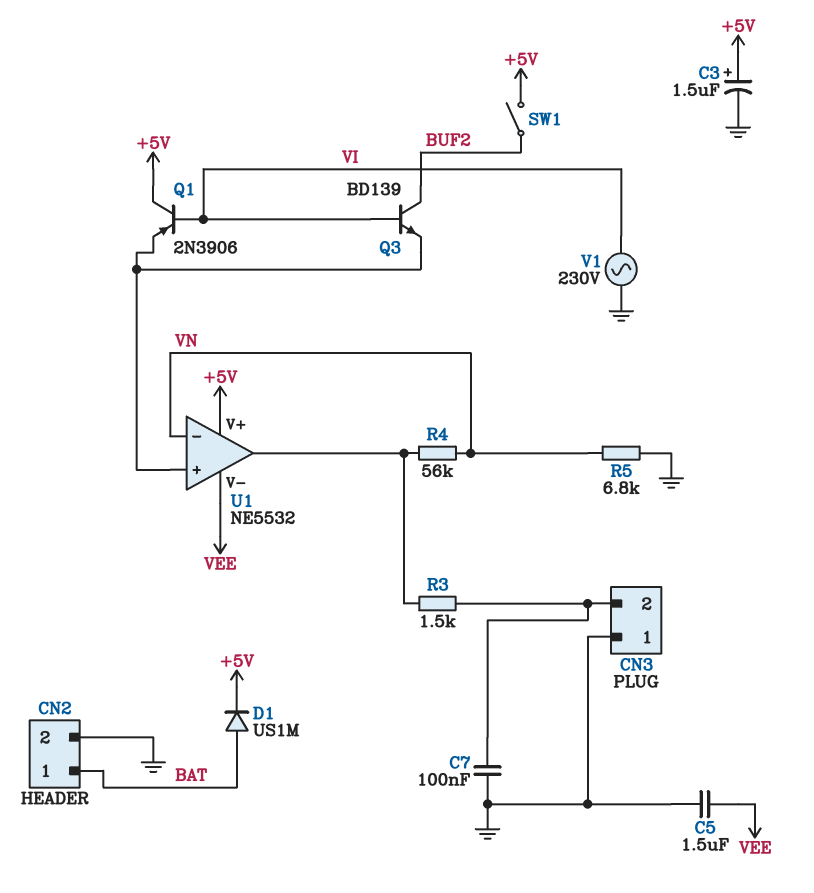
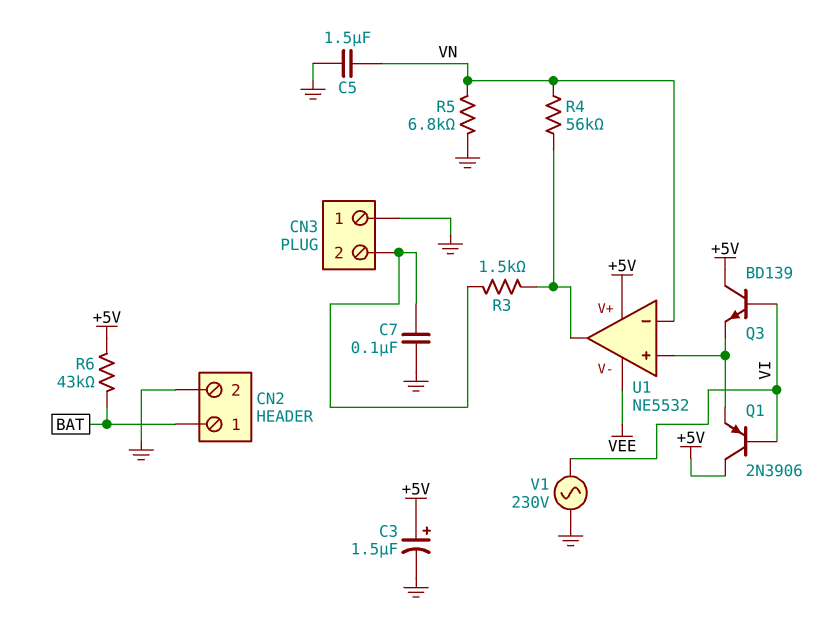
C5: 1.5uF (GND, VEE) -> 1.5uF (GND, VN)
D1: diode US1M (A BAT, K +5V) -> none
Q3: NPN BD139 (B VI, C BUF2, E U1/in+) -> NPN BD139 (B VI, C +5V, E U1/in+)
R6: none -> 43k (+5V, BAT)
SW1: switch (+5V, BUF2) -> none

